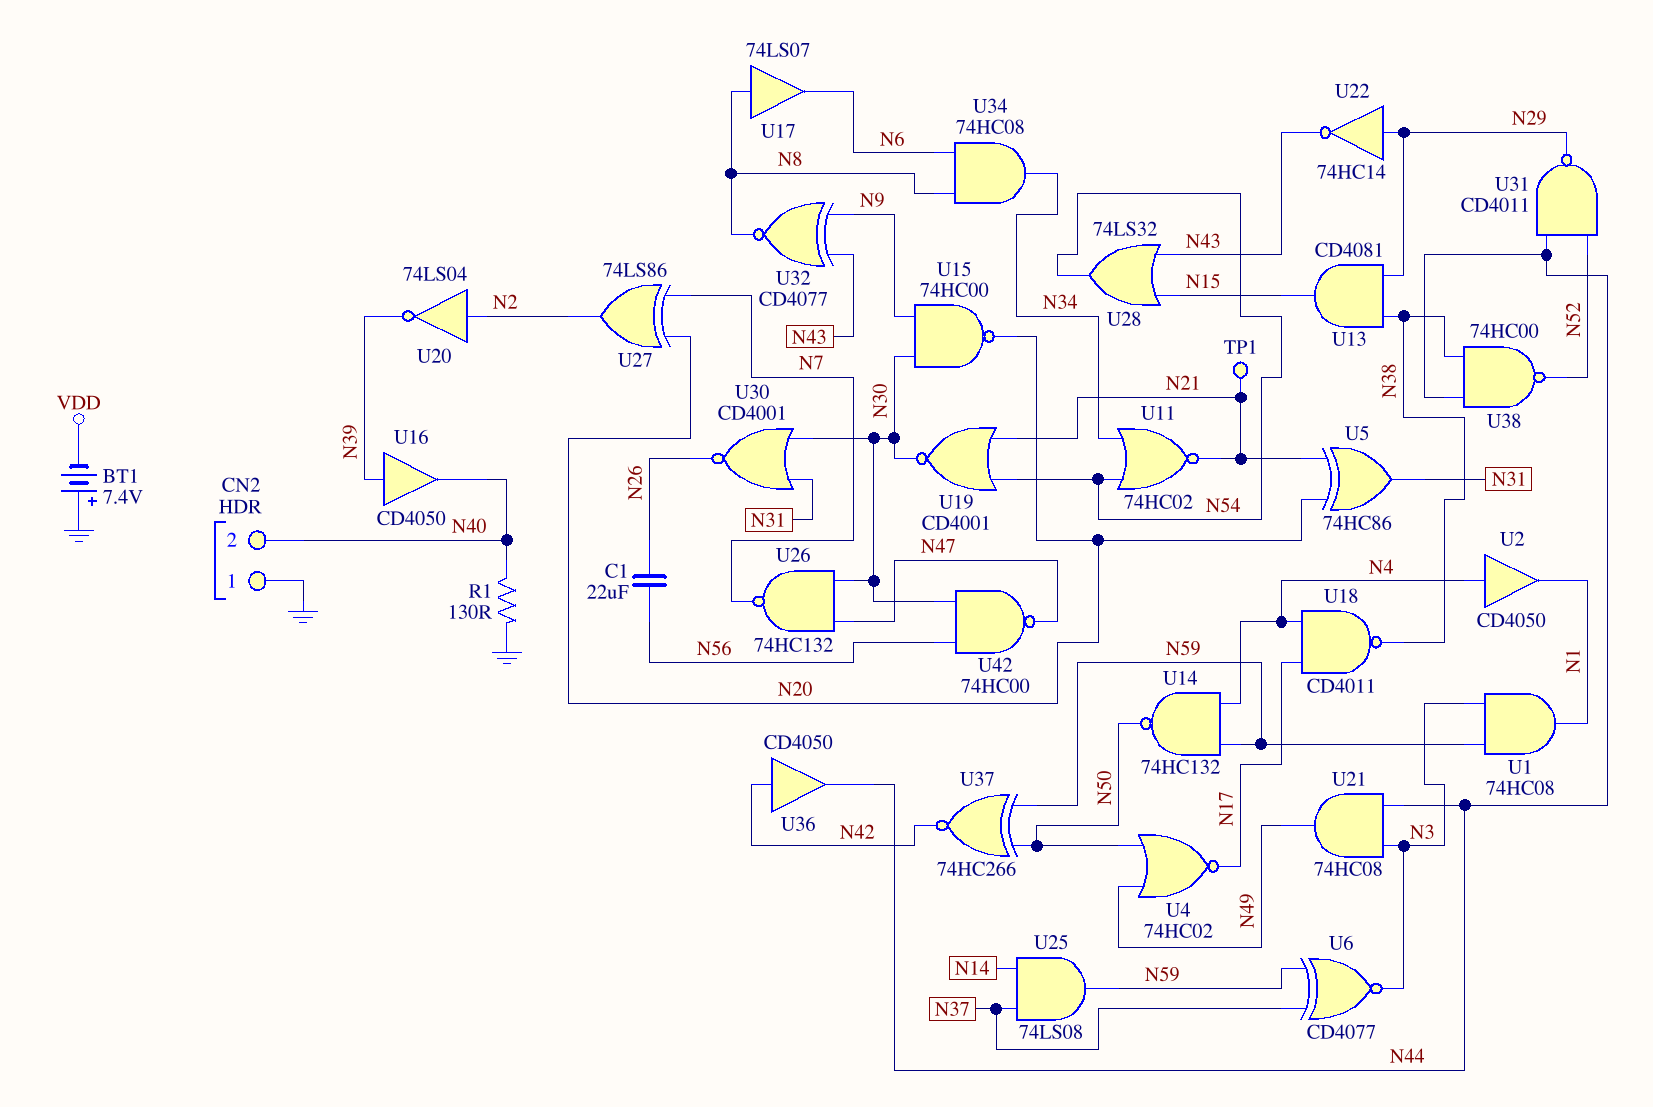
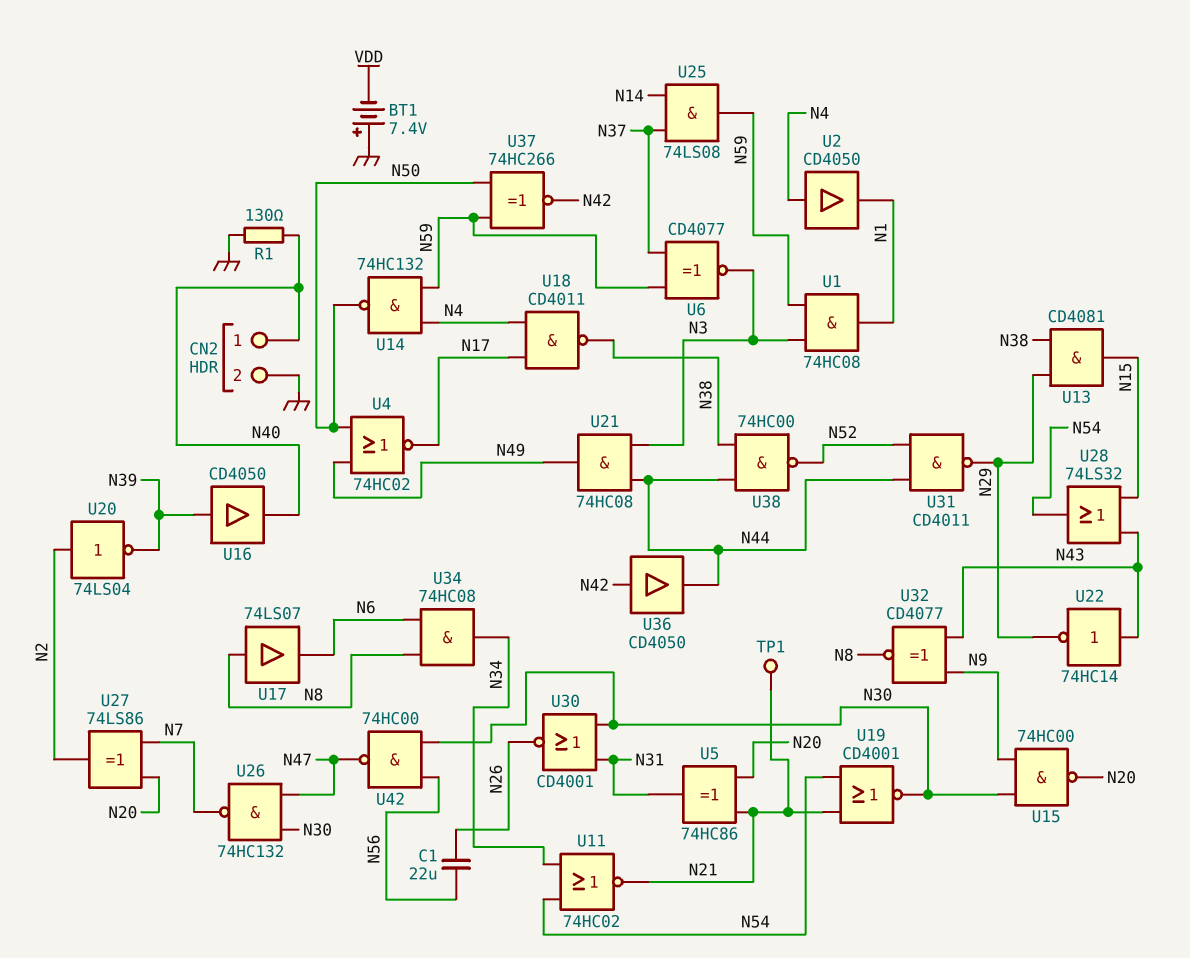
CN2 pin 1: GND -> N40
CN2 pin 2: N40 -> GND
U22: NOT 74HC14 (in N29, out N43) -> NOT 74HC14 (in N43, out N29)

